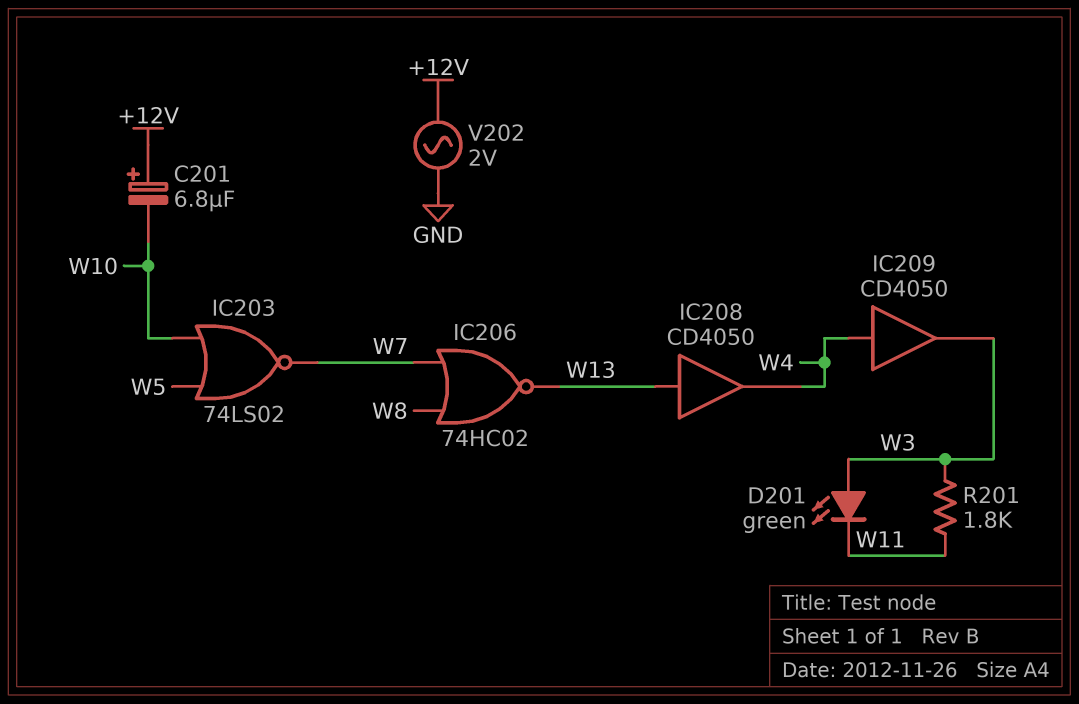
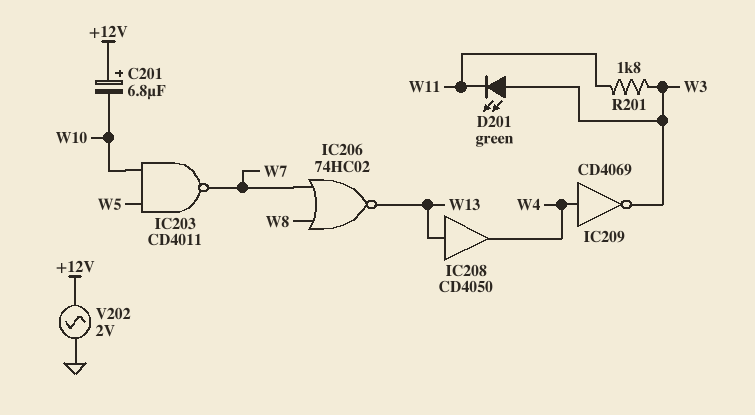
IC203: NOR 74LS02 (in W5, in W10, out W7) -> NAND CD4011 (in W5, in W10, out W7)
IC209: buffer CD4050 (in W4, out W3) -> NOT CD4069 (in W4, out W3)

